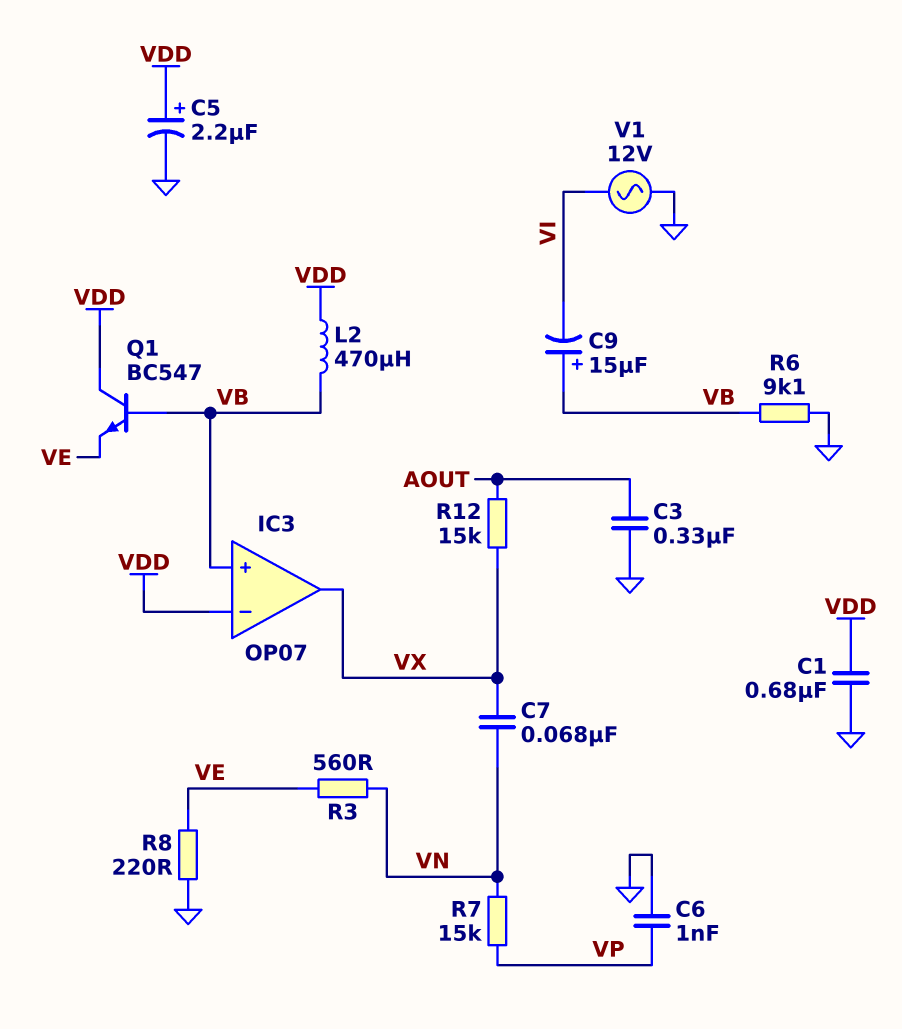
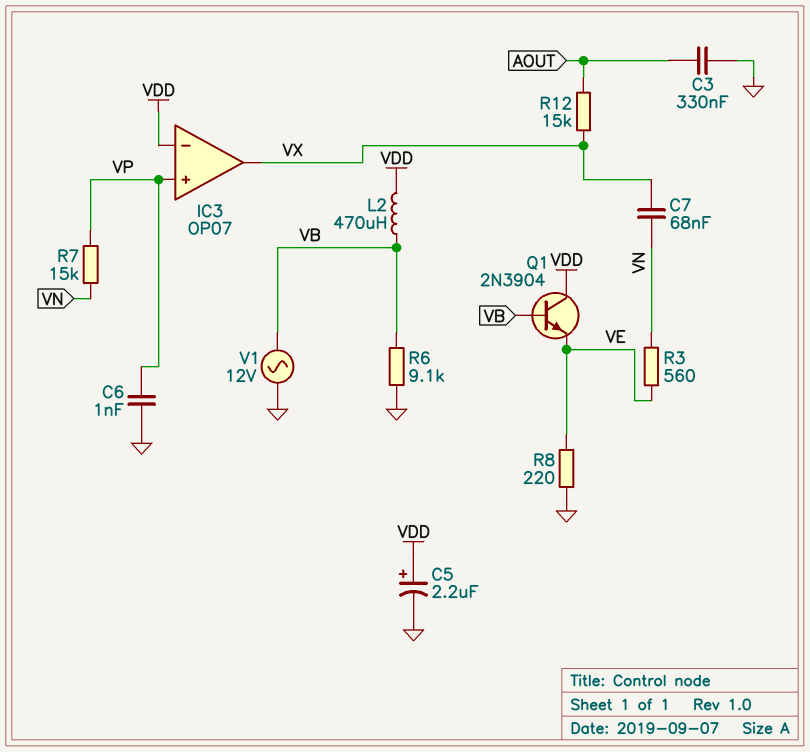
C1: 680nF (GND, VDD) -> none
C9: 15uF (plus VB, minus VI) -> none
IC3 pin in+: VB -> VP
Q1: NPN BC547 (B VB, C VDD, E VE) -> NPN 2N3904 (B VB, C VDD, E VE)
V1: AC 12V (GND, VI) -> AC 12V (GND, VB)

